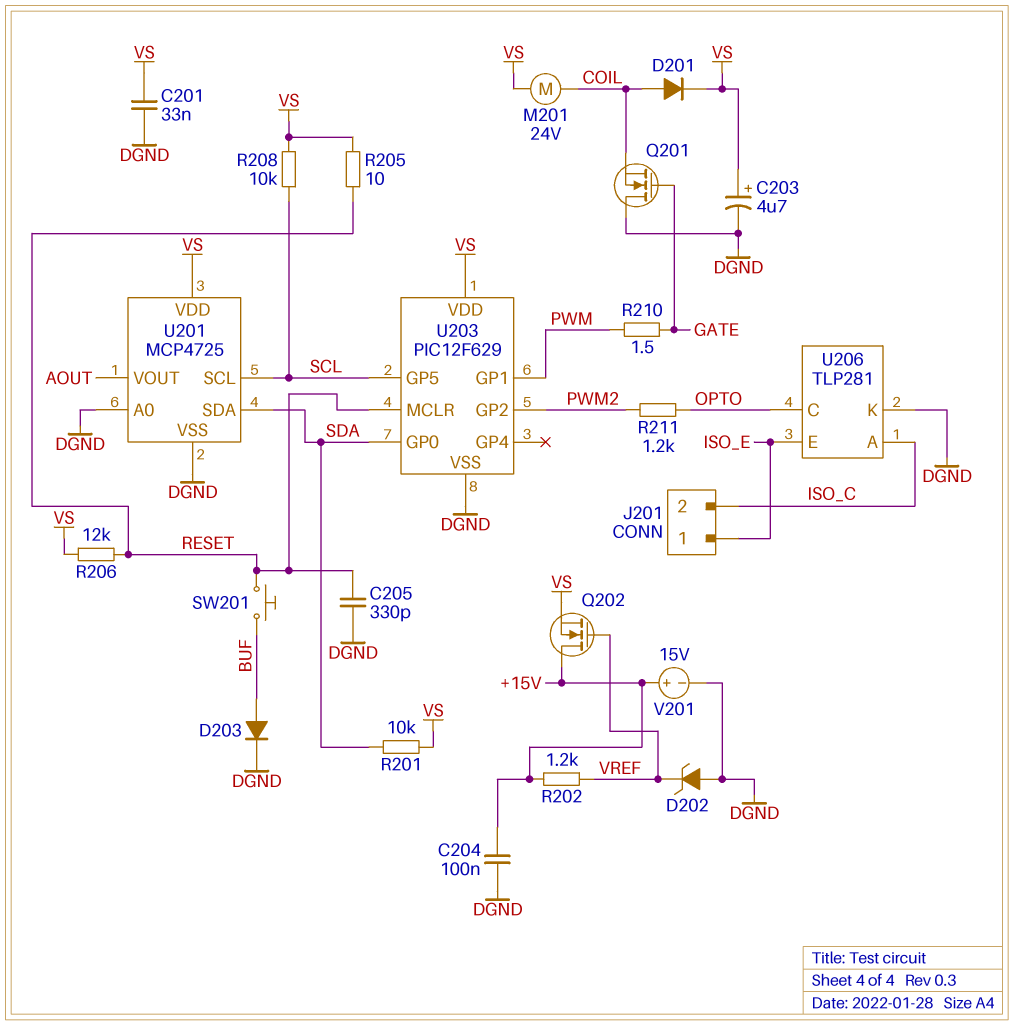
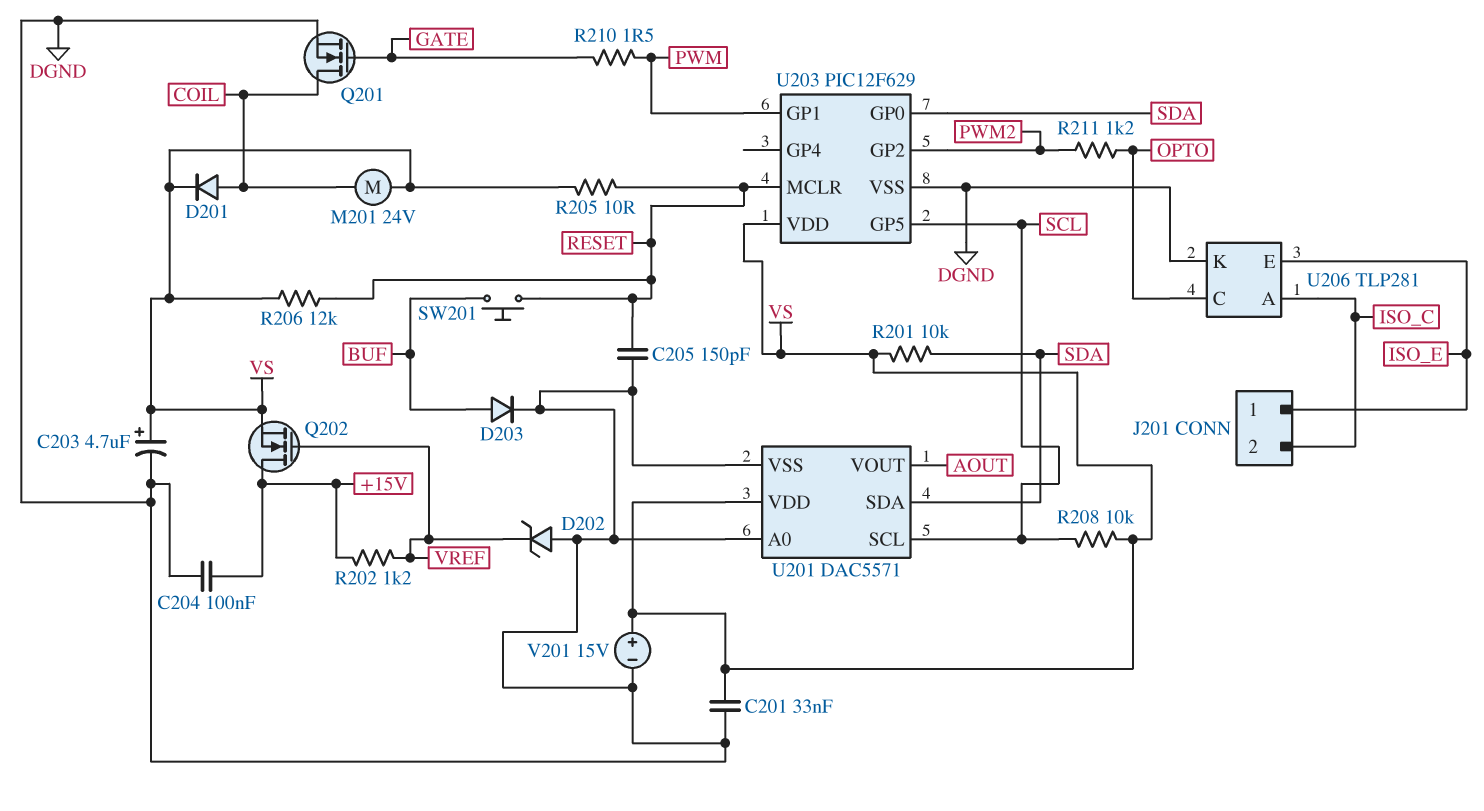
C205: 330pF (DGND, RESET) -> 150pF (DGND, RESET)
Q201: NMOS (G GATE, D DGND, S COIL) -> NMOS (G GATE, D COIL, S DGND)
U201: MCP4725 -> DAC5571
V201: 15V (plus +15V, minus DGND) -> 15V (plus VS, minus DGND)

